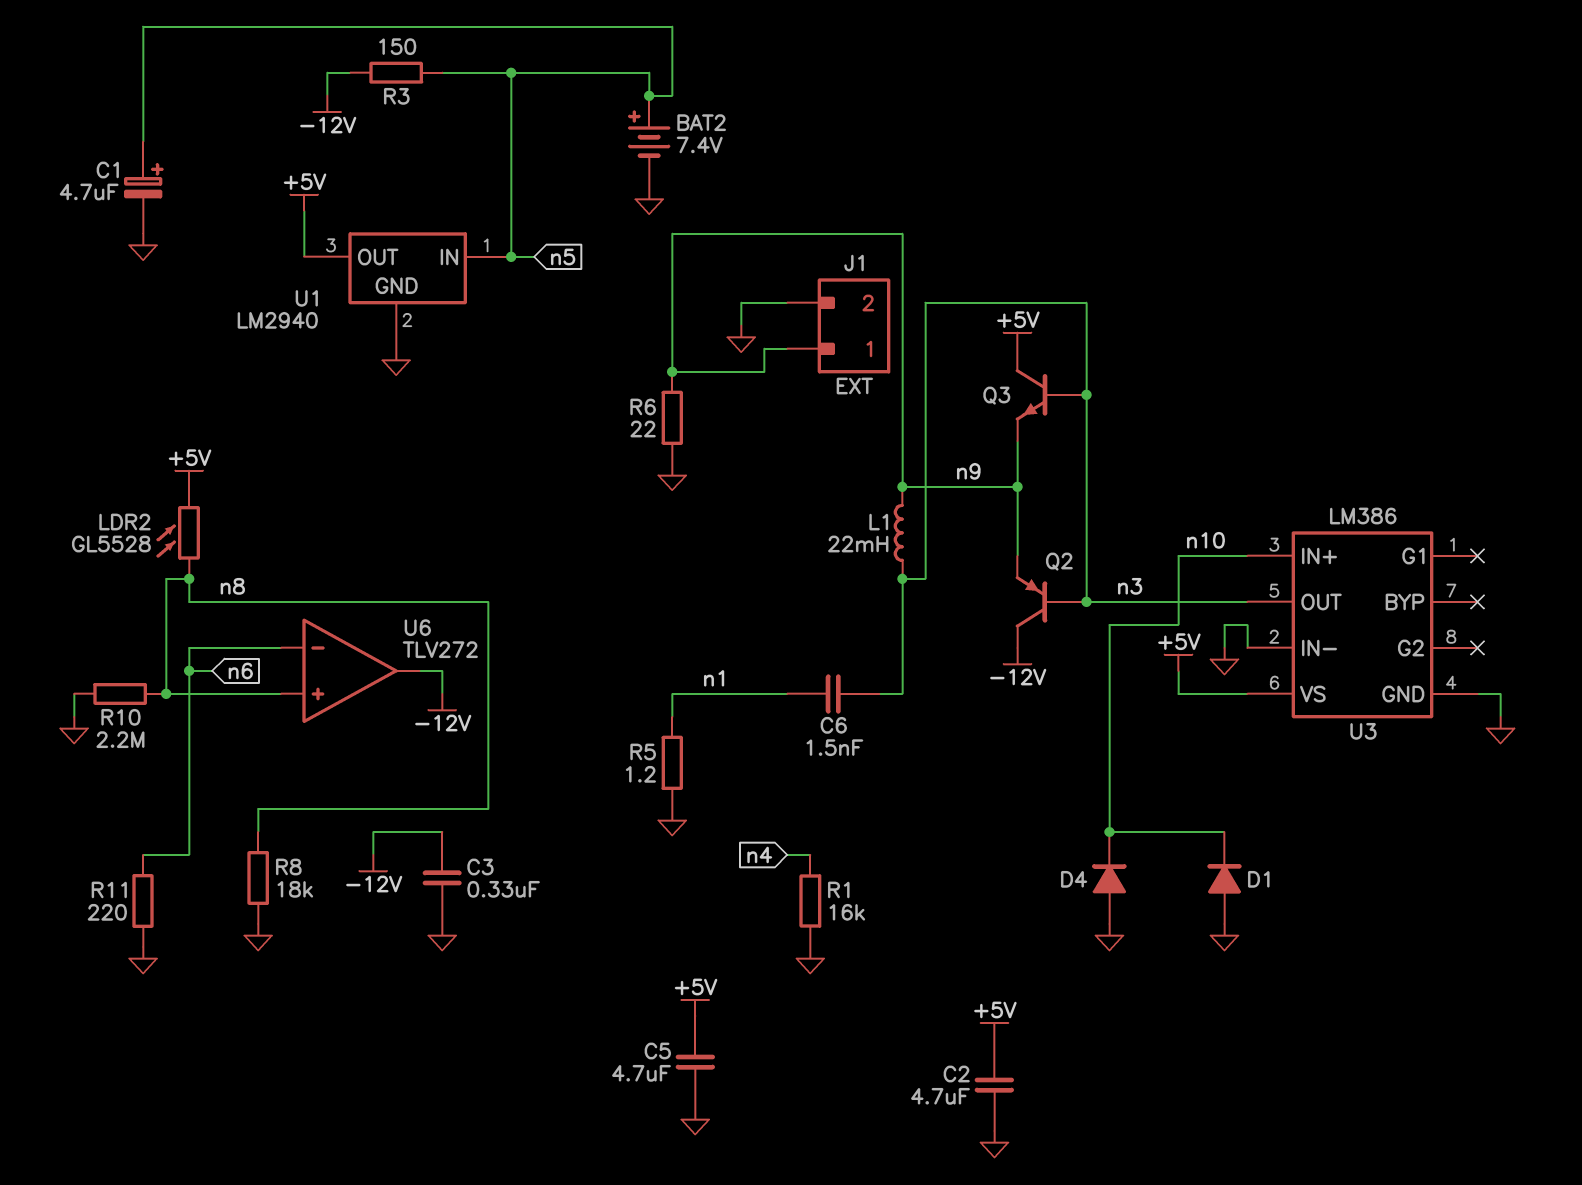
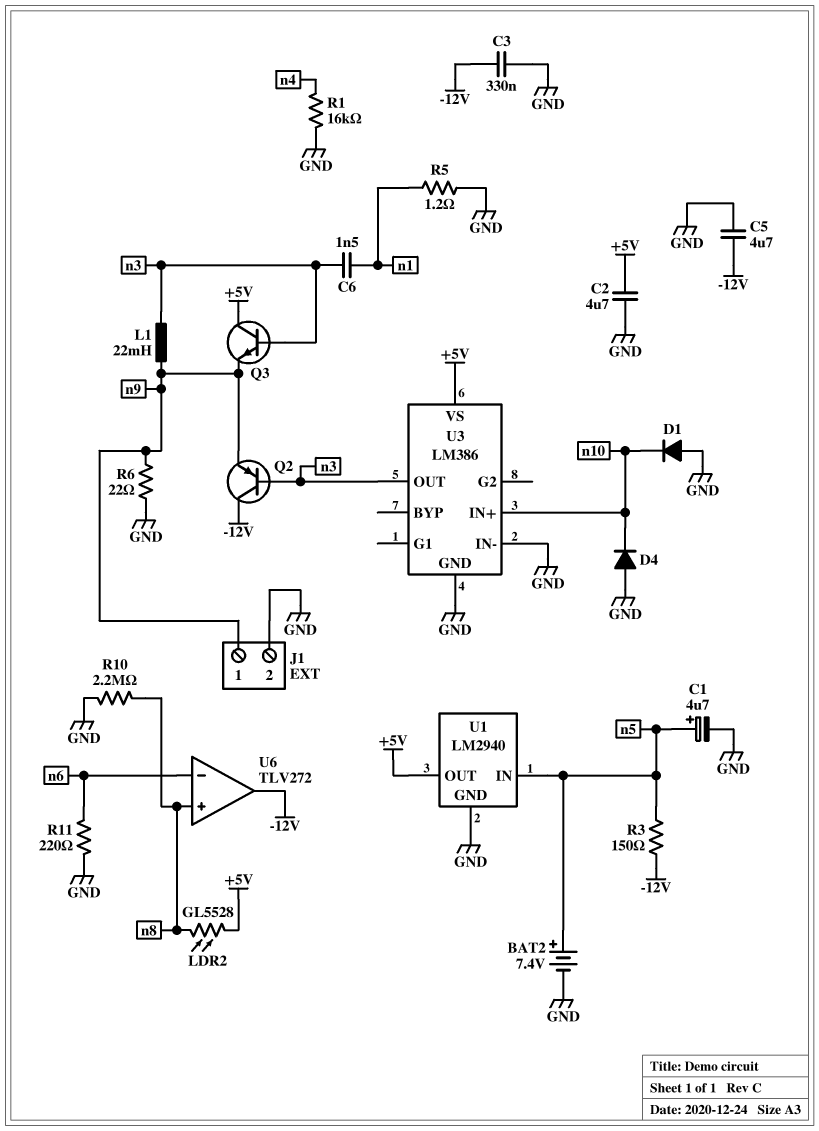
C5: 4.7uF (+5V, GND) -> 4.7uF (-12V, GND)
R8: 18k (GND, n8) -> none

